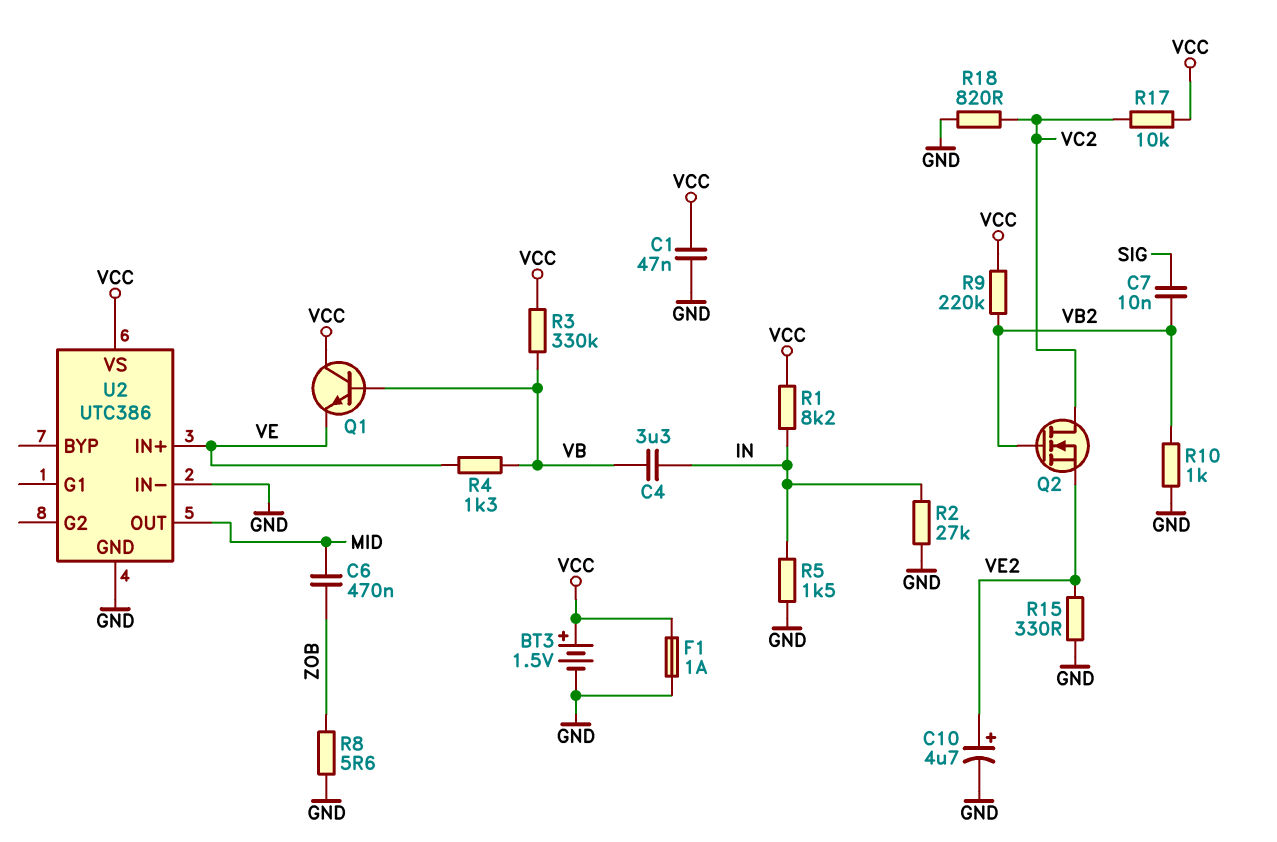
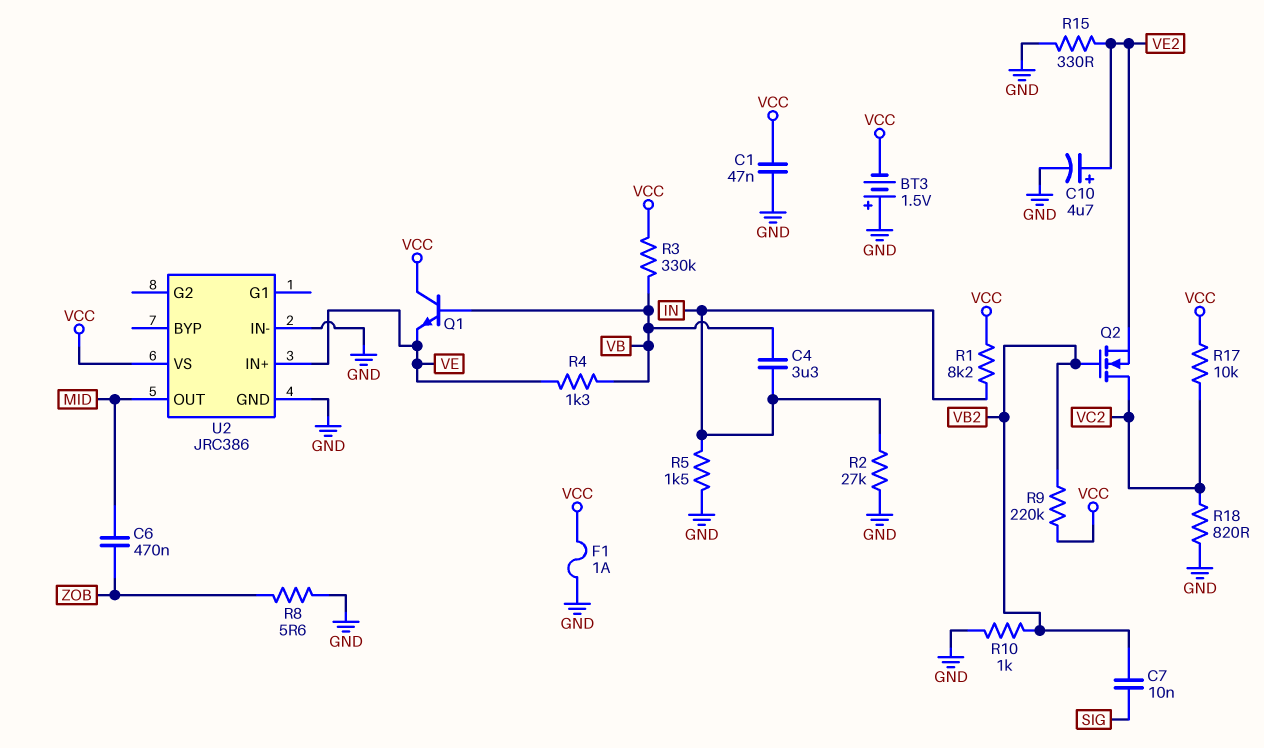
BT3: 1.5V (plus VCC, minus GND) -> 1.5V (plus GND, minus VCC)
U2: UTC386 -> JRC386

